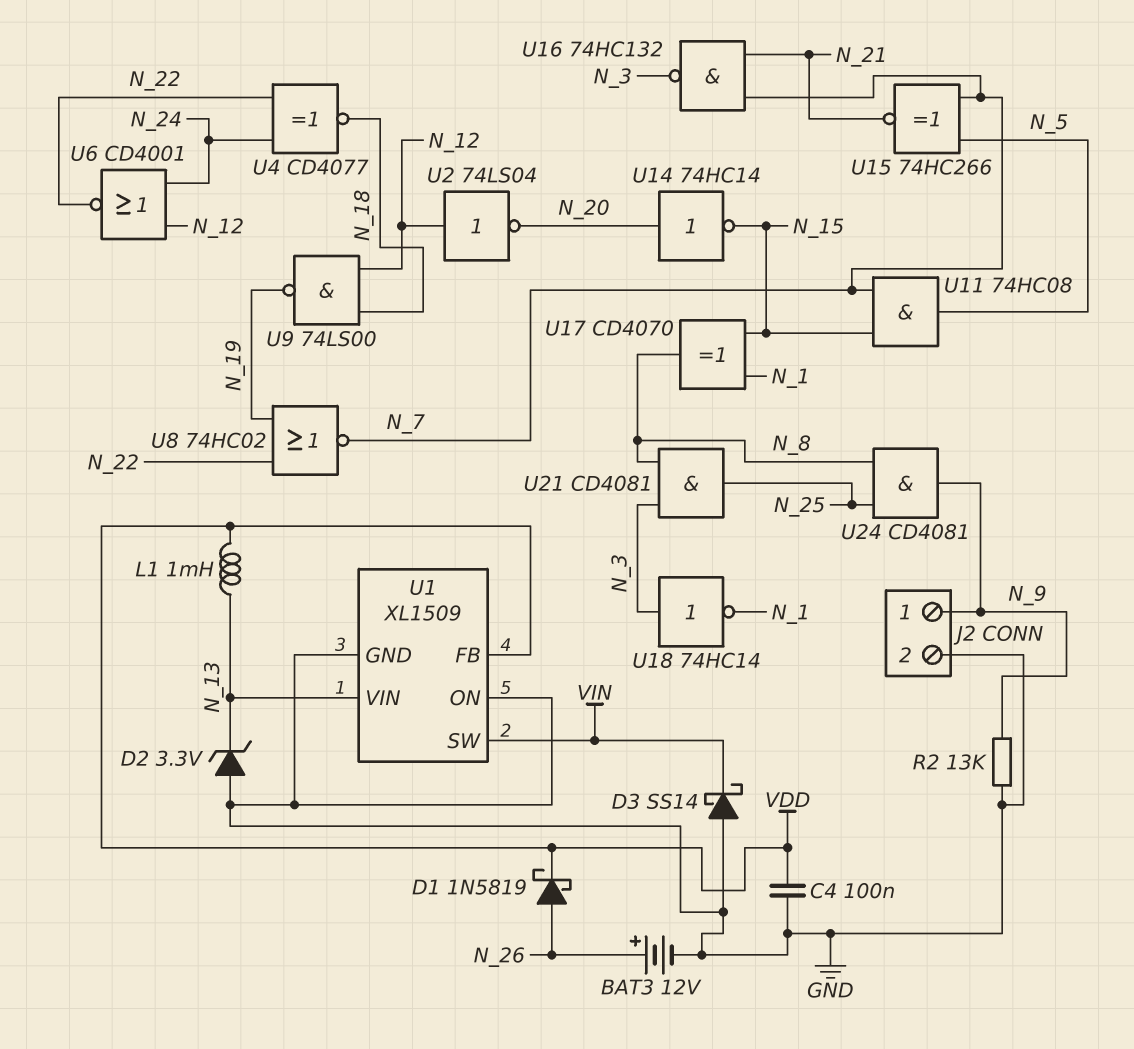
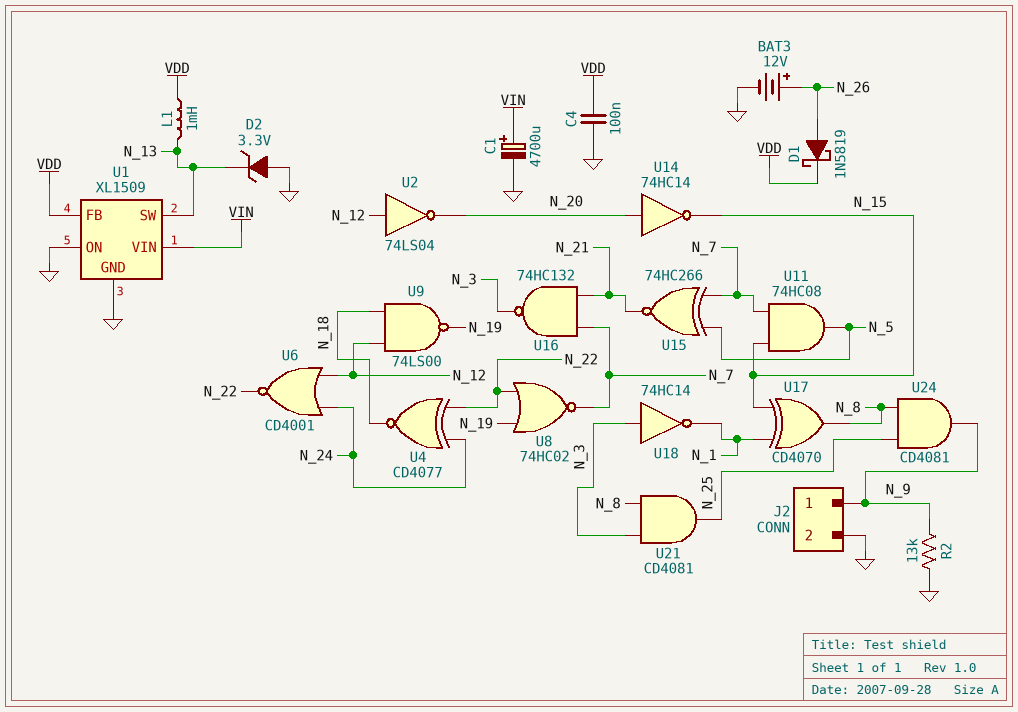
C1: none -> 4700uF (plus VIN, minus GND)
D3: schottky SS14 (A GND, K VIN) -> none
U1 pin SW: VIN -> N_13
U1 pin VIN: N_13 -> VIN

